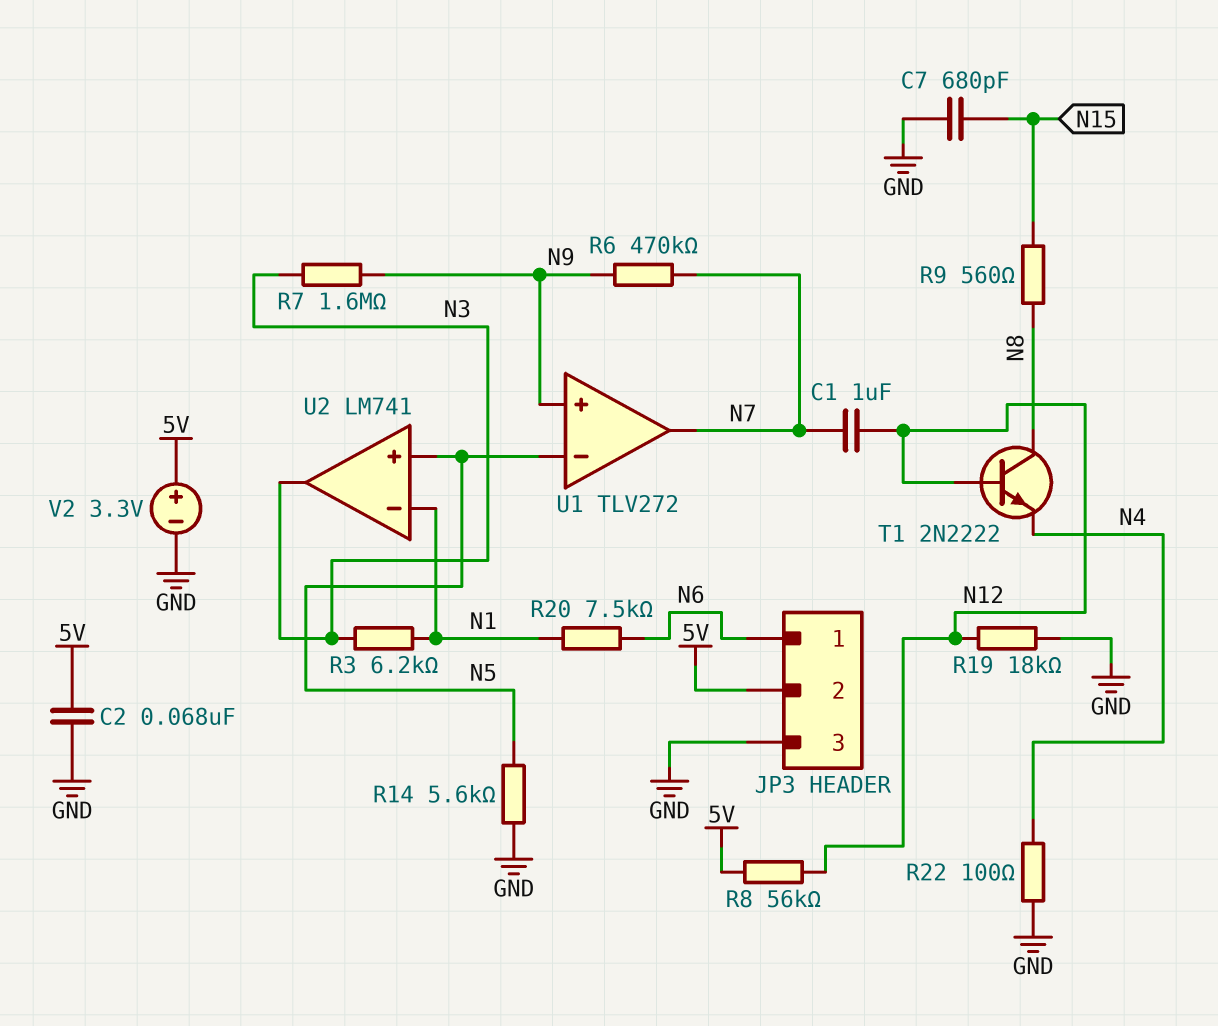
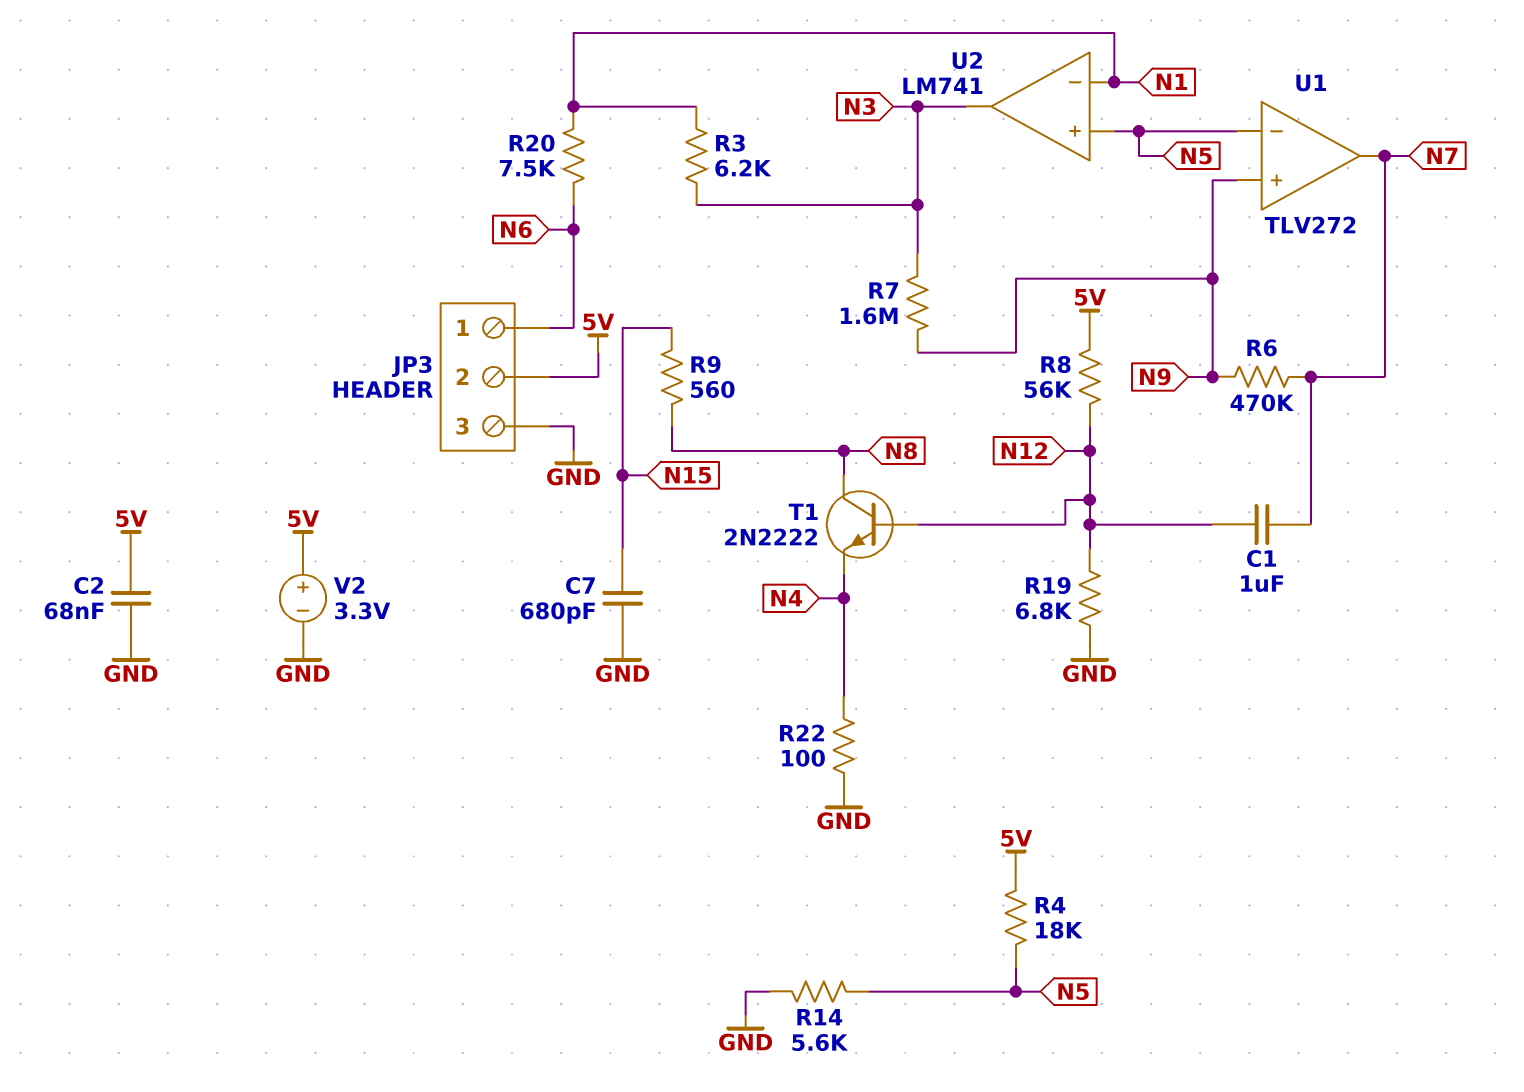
R4: none -> 18k (5V, N5)
R19: 18k (GND, N12) -> 6.8k (GND, N12)

